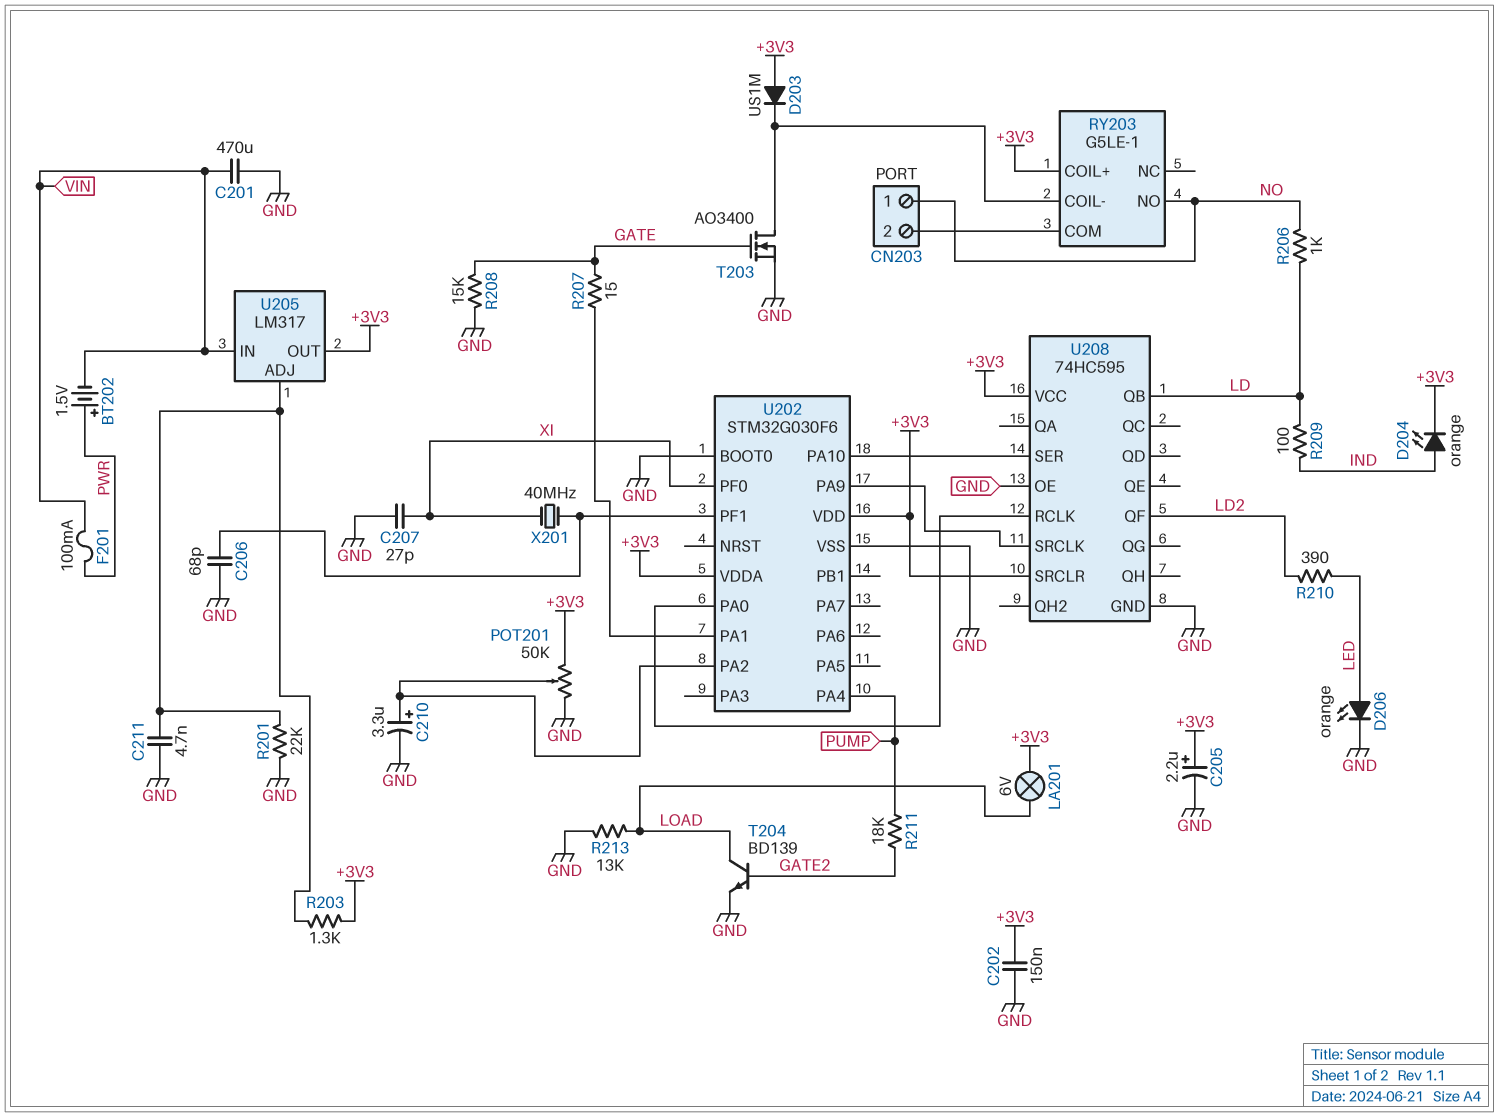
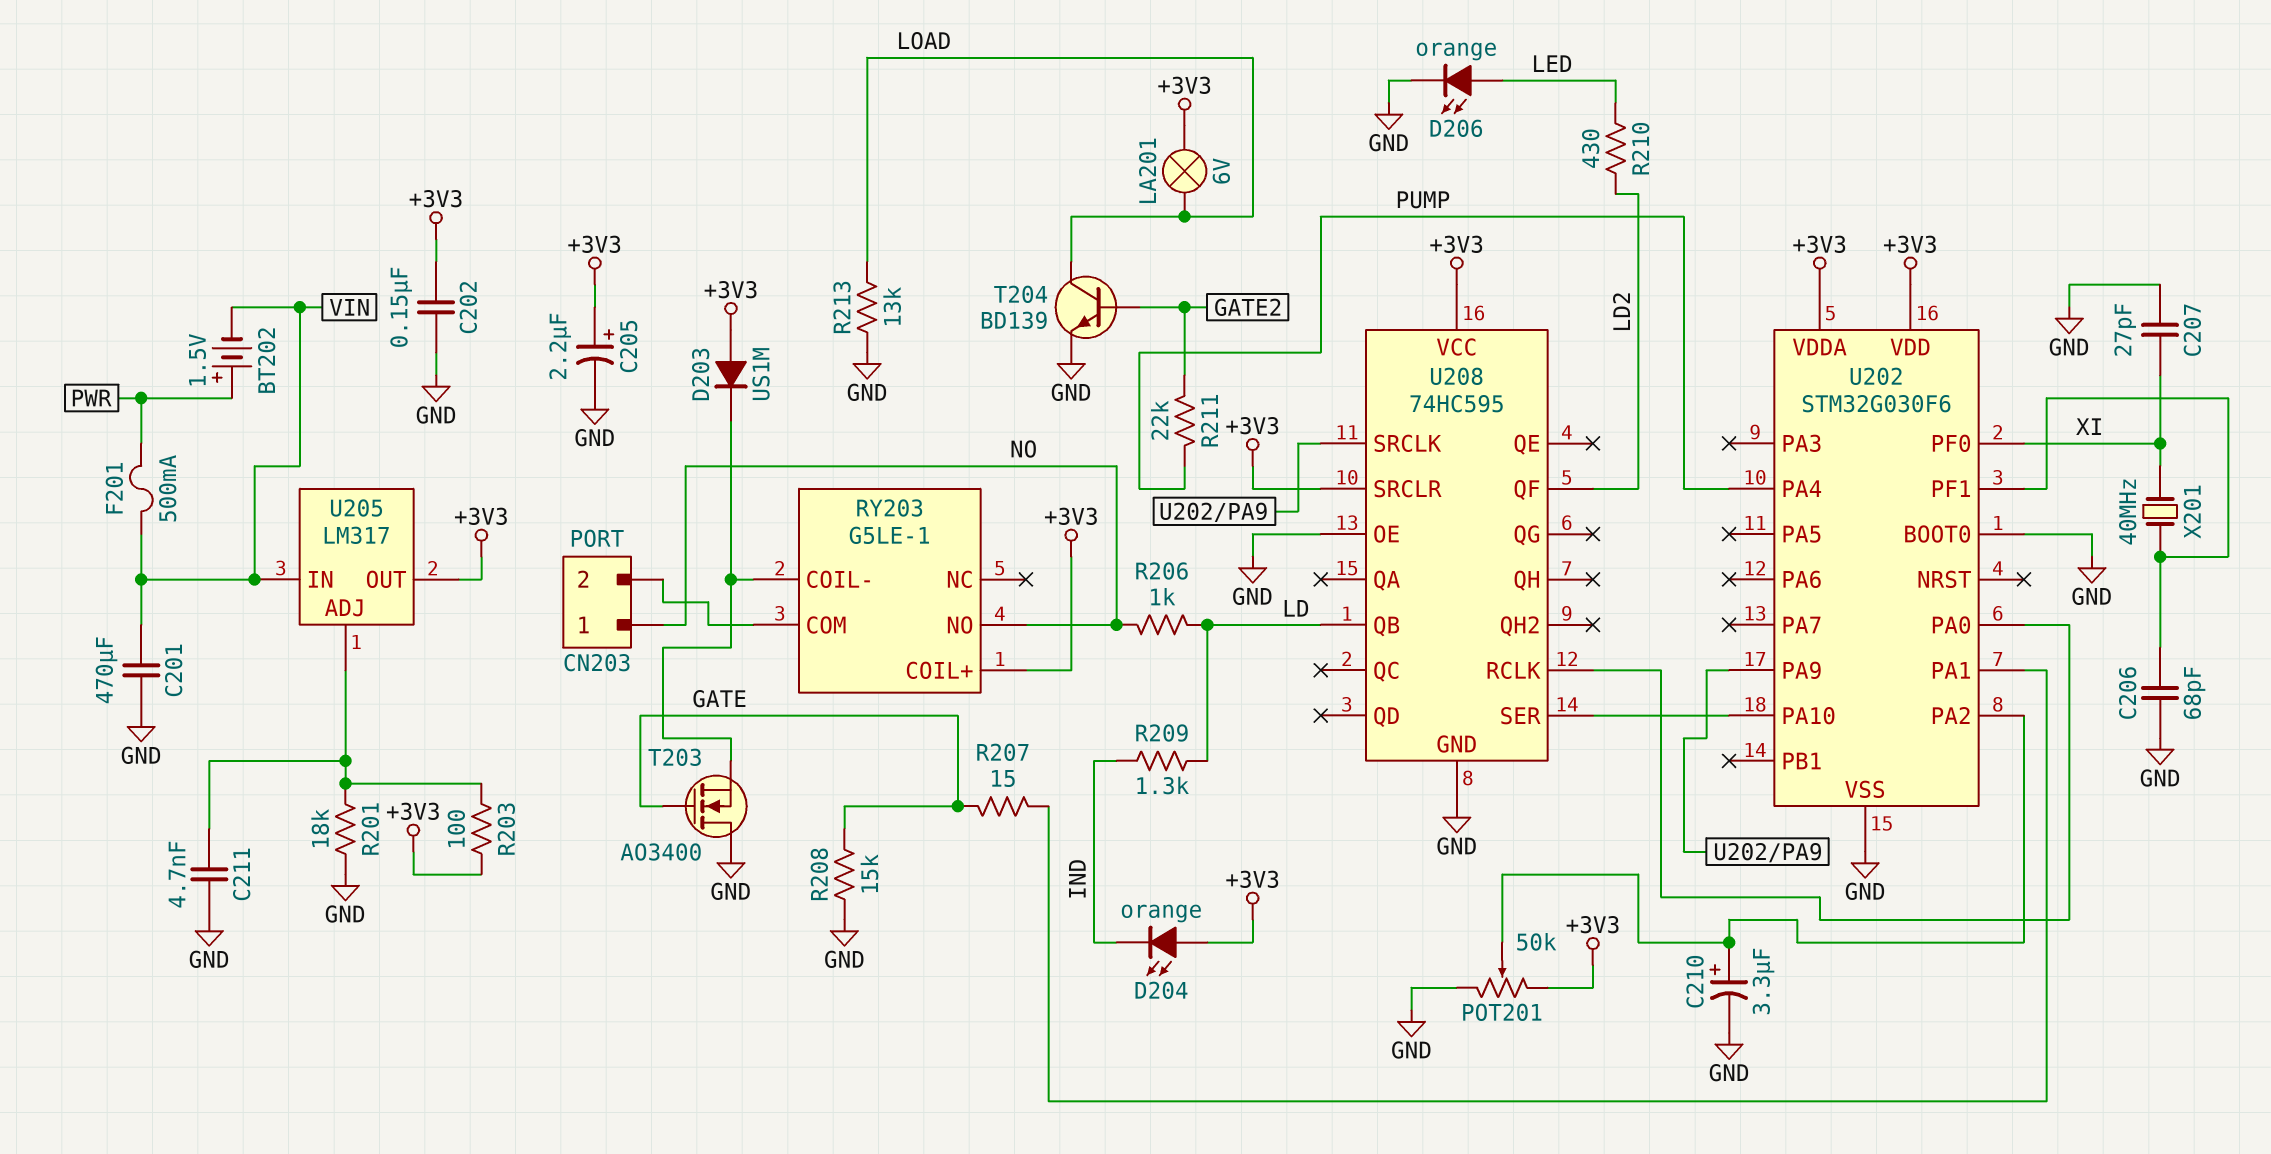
D204: LED orange (A IND, K +3V3) -> LED orange (A +3V3, K IND)
F201: 100mA (PWR, VIN) -> 500mA (PWR, VIN)
R201: 22k (GND, U205/ADJ) -> 18k (GND, U205/ADJ)
R203: 1.3k (+3V3, U205/ADJ) -> 100 (+3V3, U205/ADJ)
R209: 100 (IND, LD) -> 1.3k (IND, LD)
R210: 390 (LD2, LED) -> 430 (LD2, LED)
R211: 18k (GATE2, PUMP) -> 22k (GATE2, PUMP)
T203: NMOS AO3400 (G GATE, D RY203/COIL-, S GND) -> NMOS AO3400 (G GATE, D GND, S RY203/COIL-)

